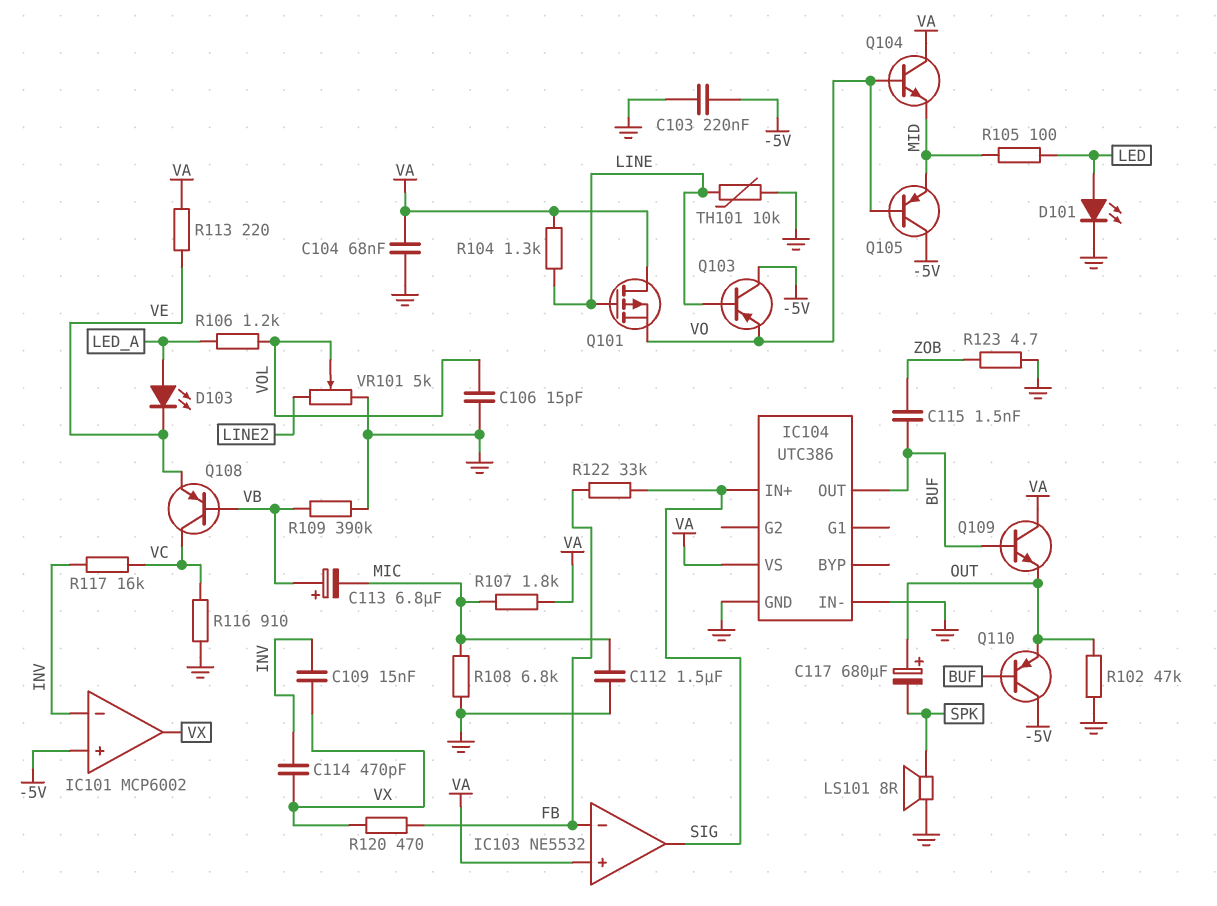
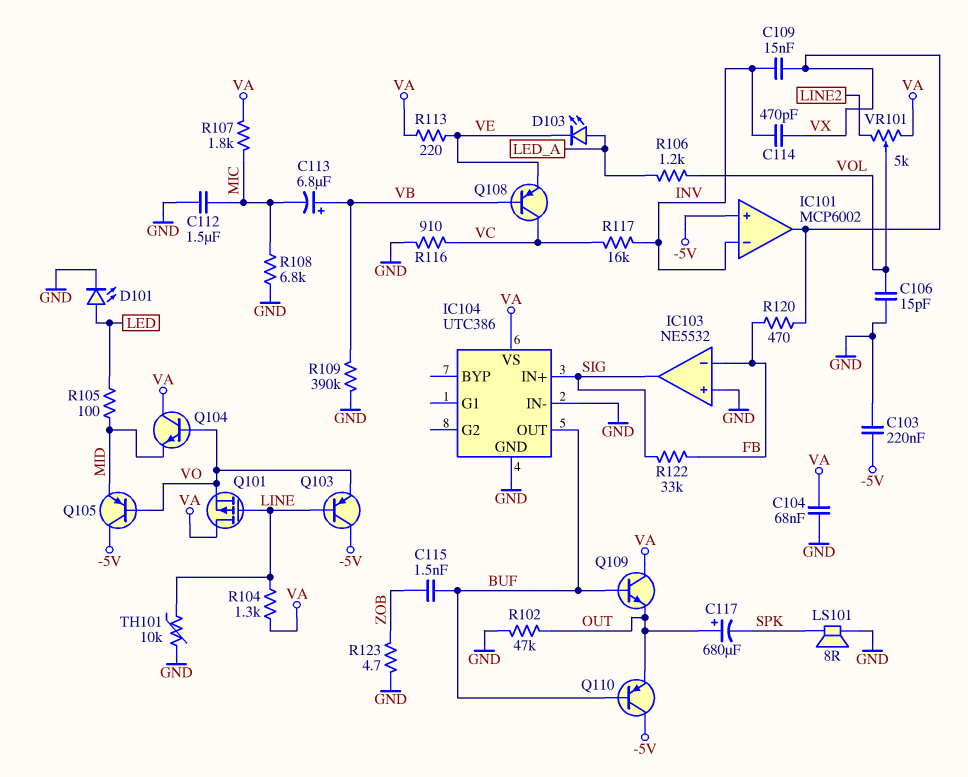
IC103 pin in+: VA -> GND
VR101: 5k (GND, LINE2, wiper VOL) -> 5k (LINE2, VA, wiper VOL)

